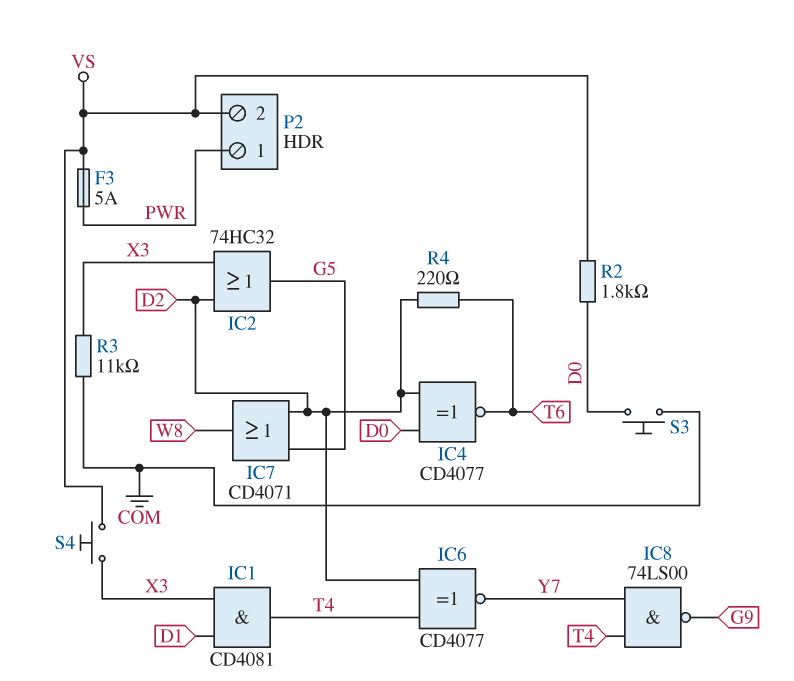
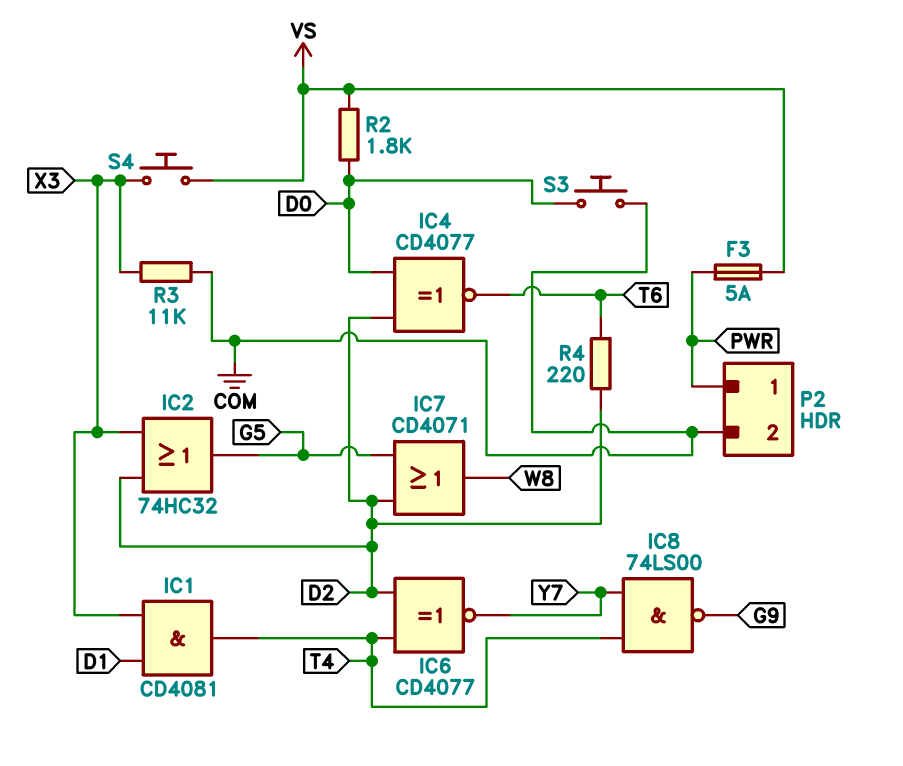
P2 pin 2: VS -> COM

